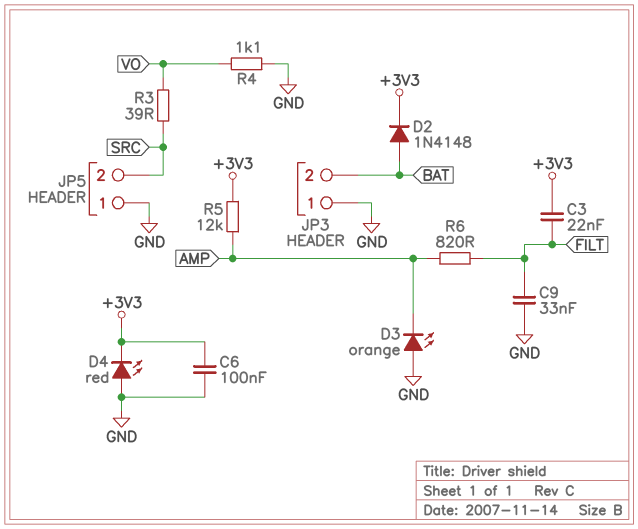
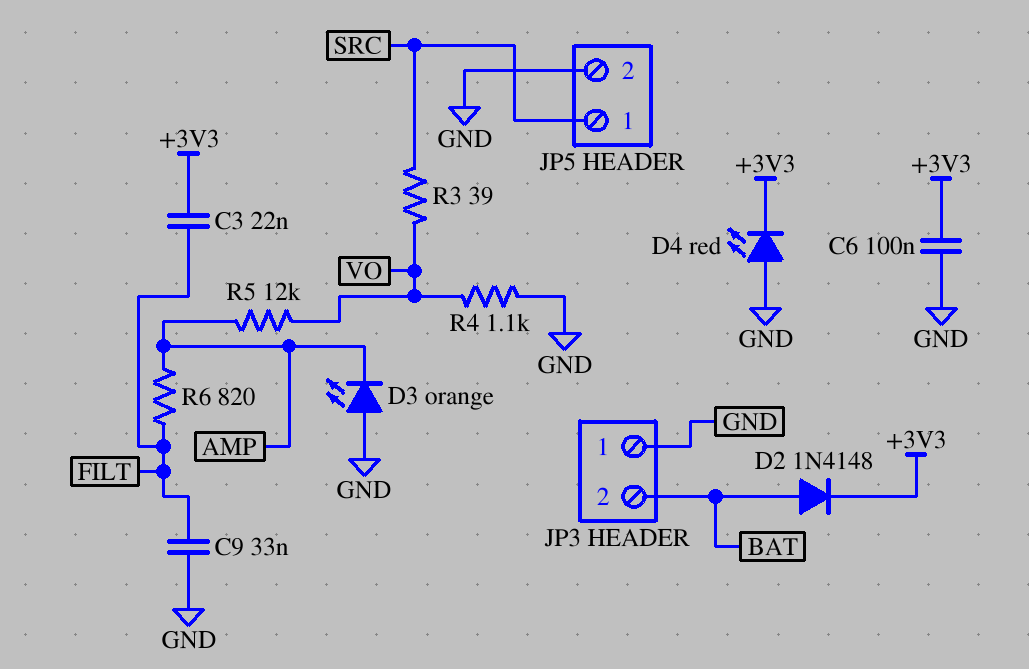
JP5 pin 1: GND -> SRC
JP5 pin 2: SRC -> GND
R5: 12k (+3V3, AMP) -> 12k (AMP, VO)

